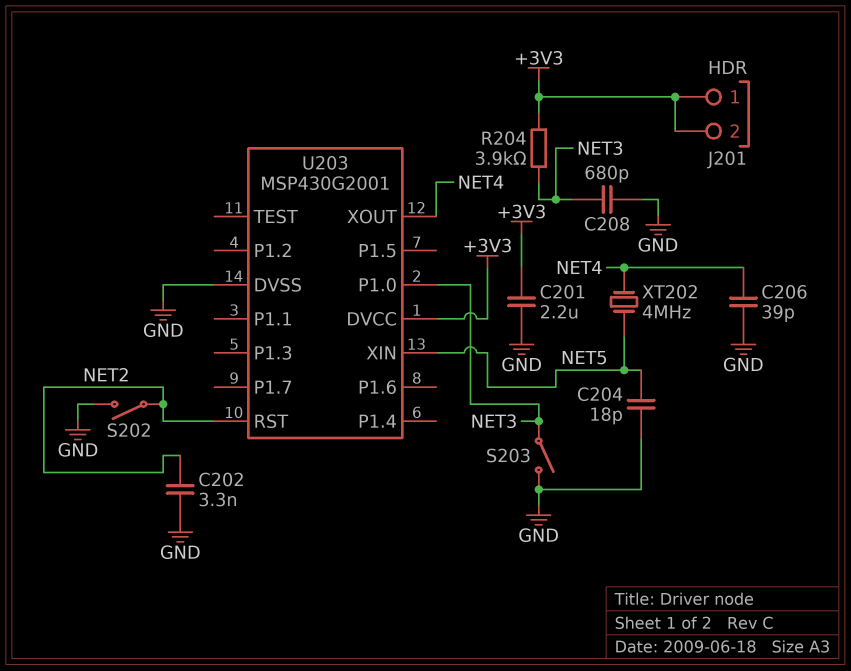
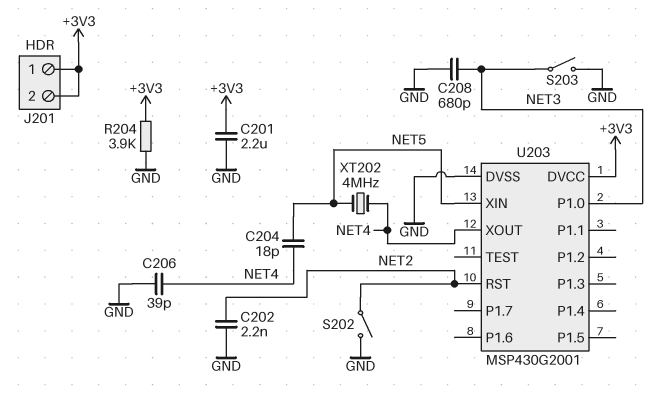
C202: 3.3nF (GND, NET2) -> 2.2nF (GND, NET2)
C204: 18pF (GND, NET5) -> 18pF (NET4, NET5)
R204: 3.9k (+3V3, NET3) -> 3.9k (+3V3, GND)

